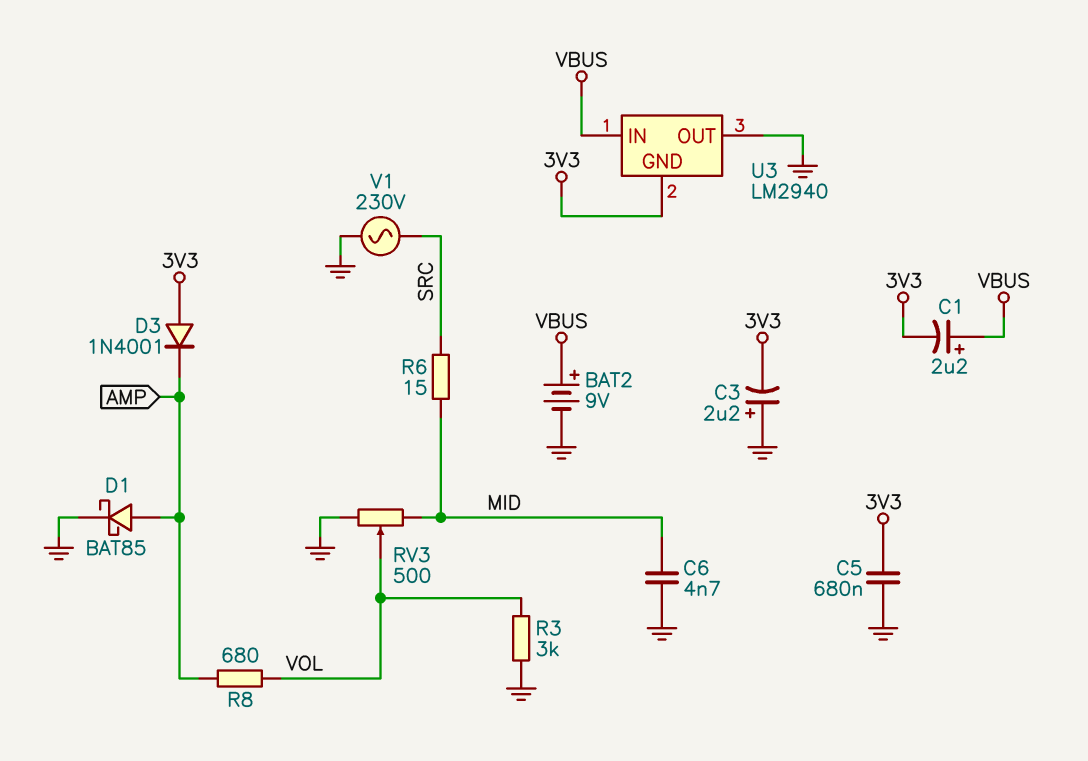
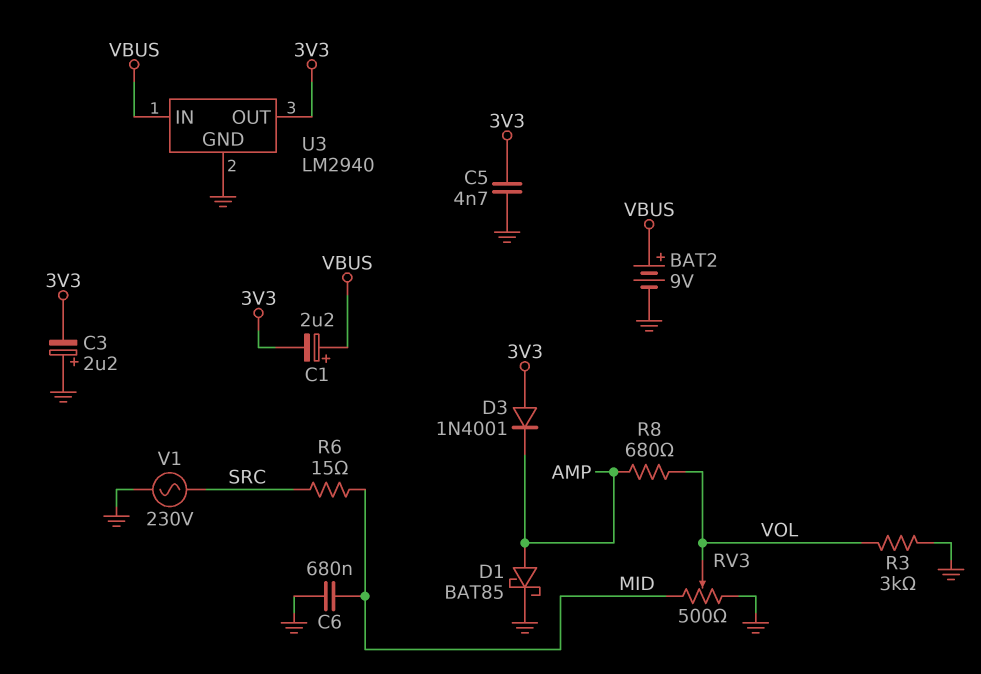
C5: 680nF (3V3, GND) -> 4.7nF (3V3, GND)
C6: 4.7nF (GND, MID) -> 680nF (GND, MID)
U3 pin GND: 3V3 -> GND
U3 pin OUT: GND -> 3V3

